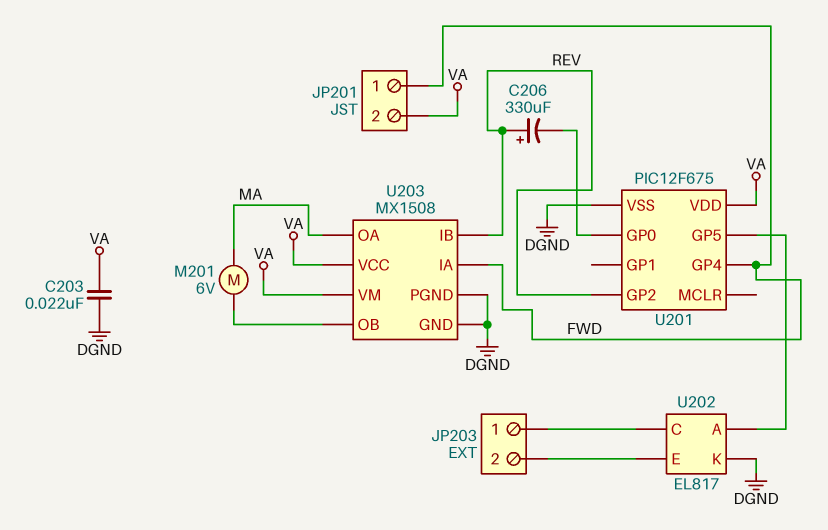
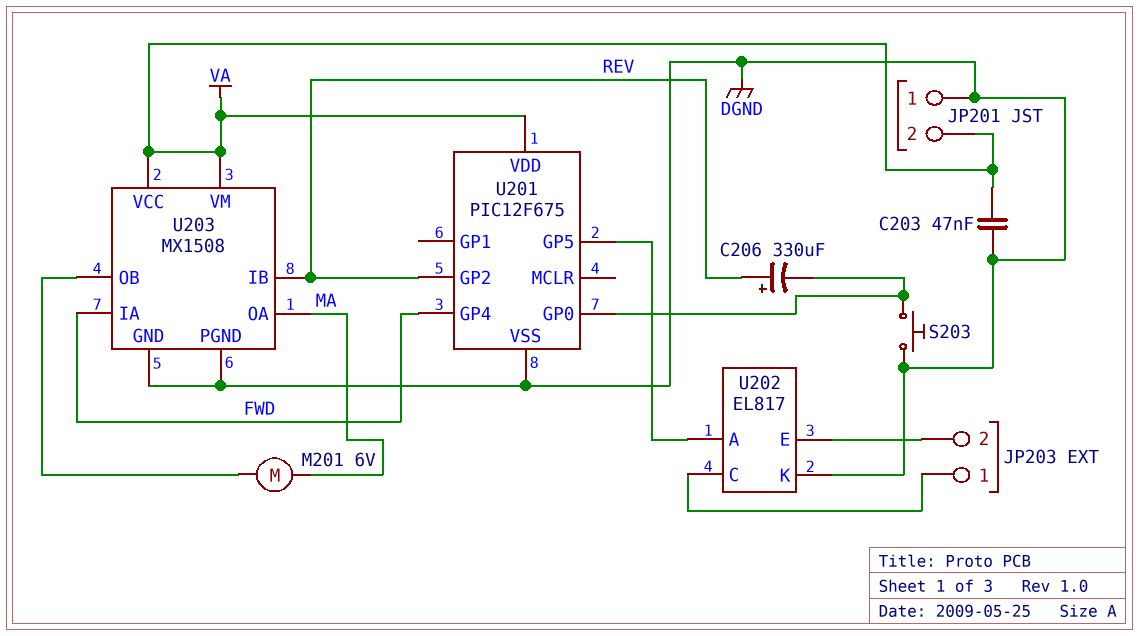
C203: 22nF (DGND, VA) -> 47nF (DGND, VA)
JP201 pin 1: FWD -> DGND
S203: none -> button (DGND, U201/GP0)

